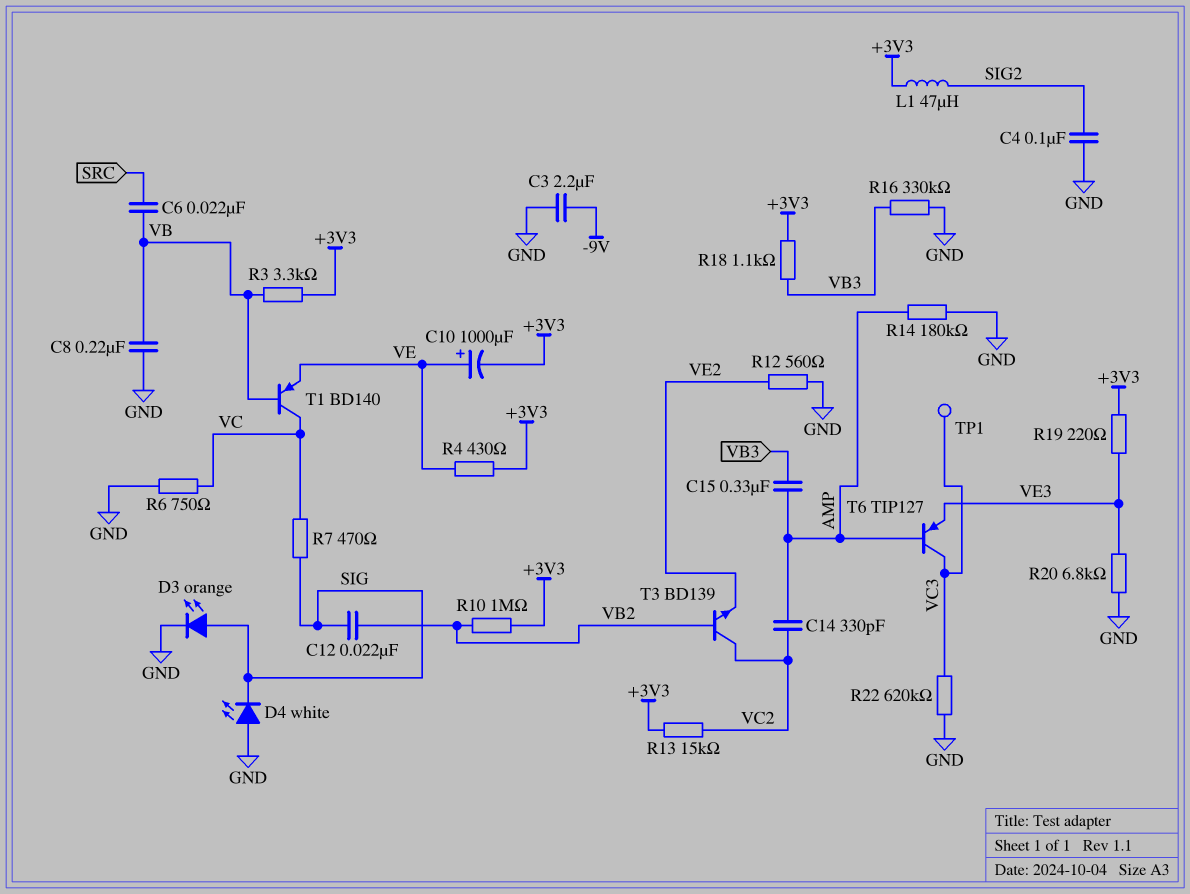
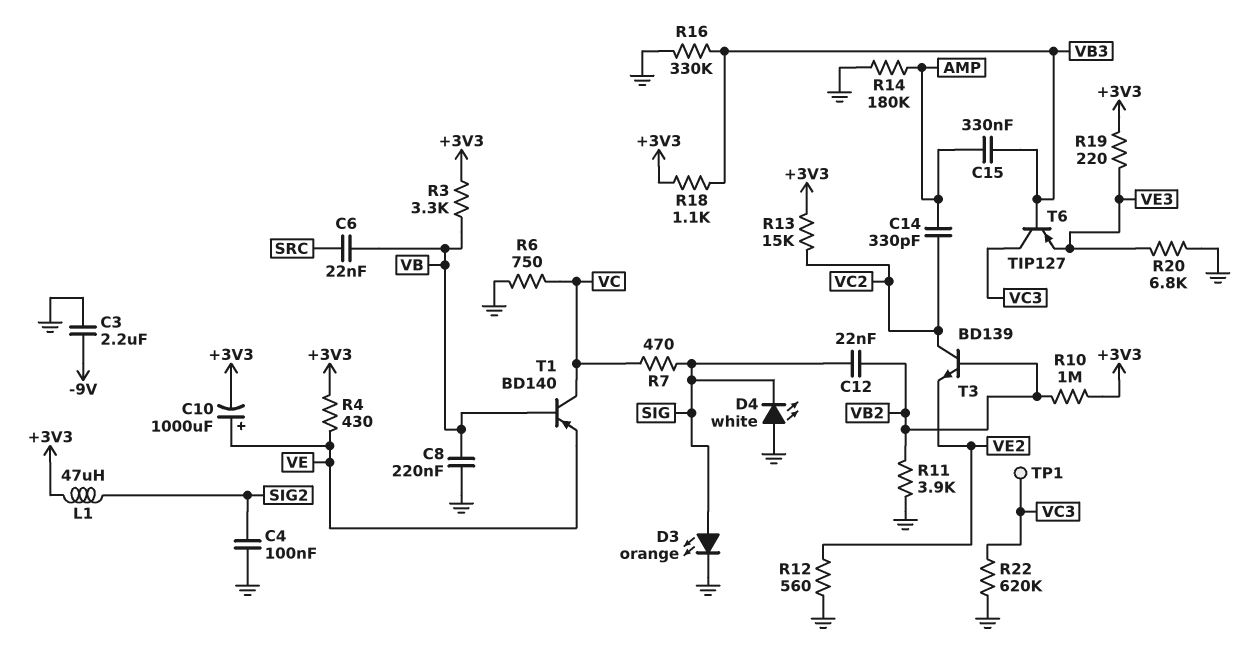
R11: none -> 3.9k (GND, VB2)
T6: PNP TIP127 (B AMP, C VC3, E VE3) -> PNP TIP127 (B VB3, C VC3, E VE3)

